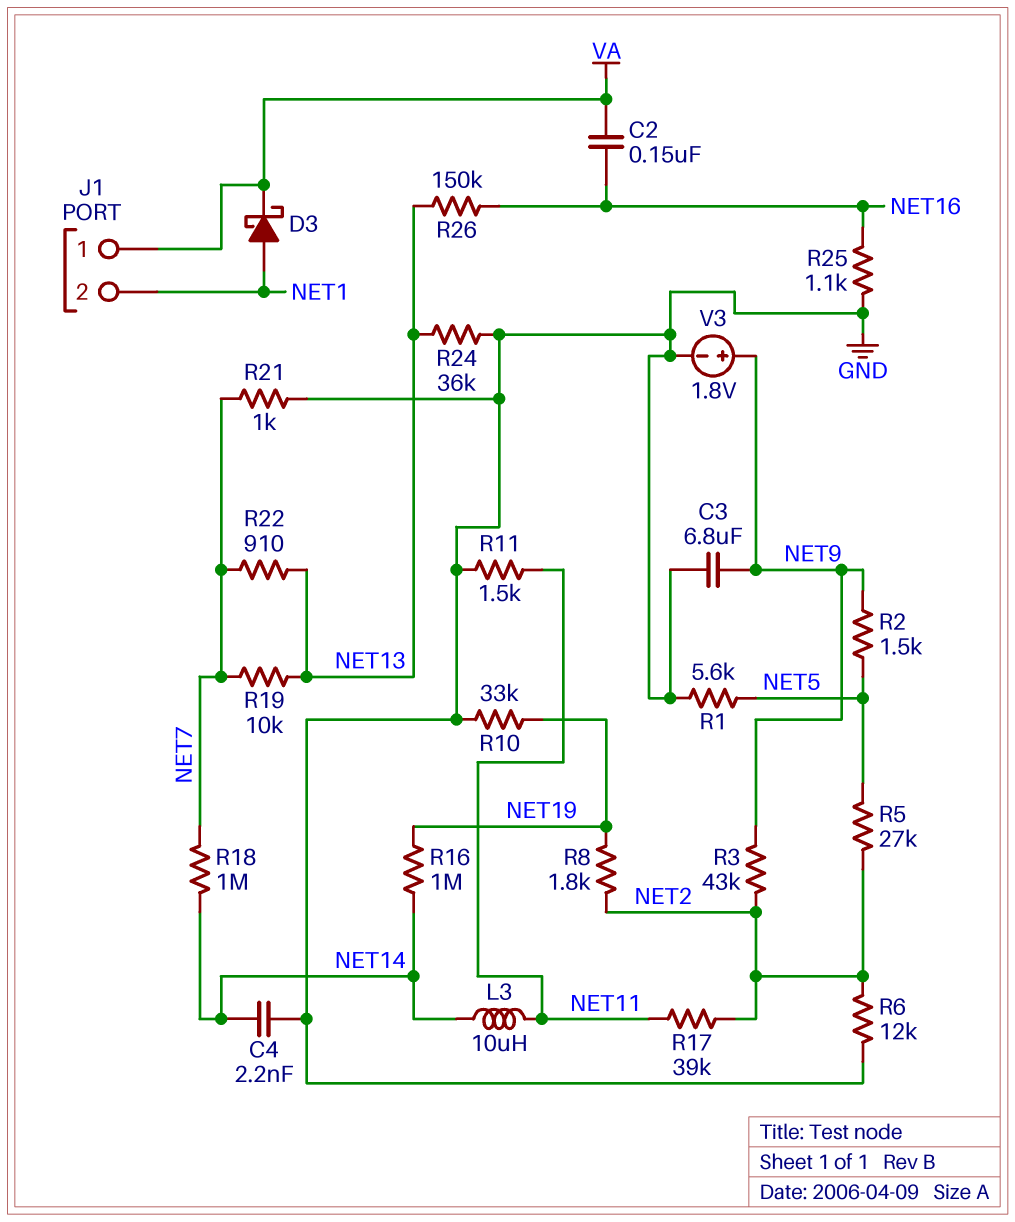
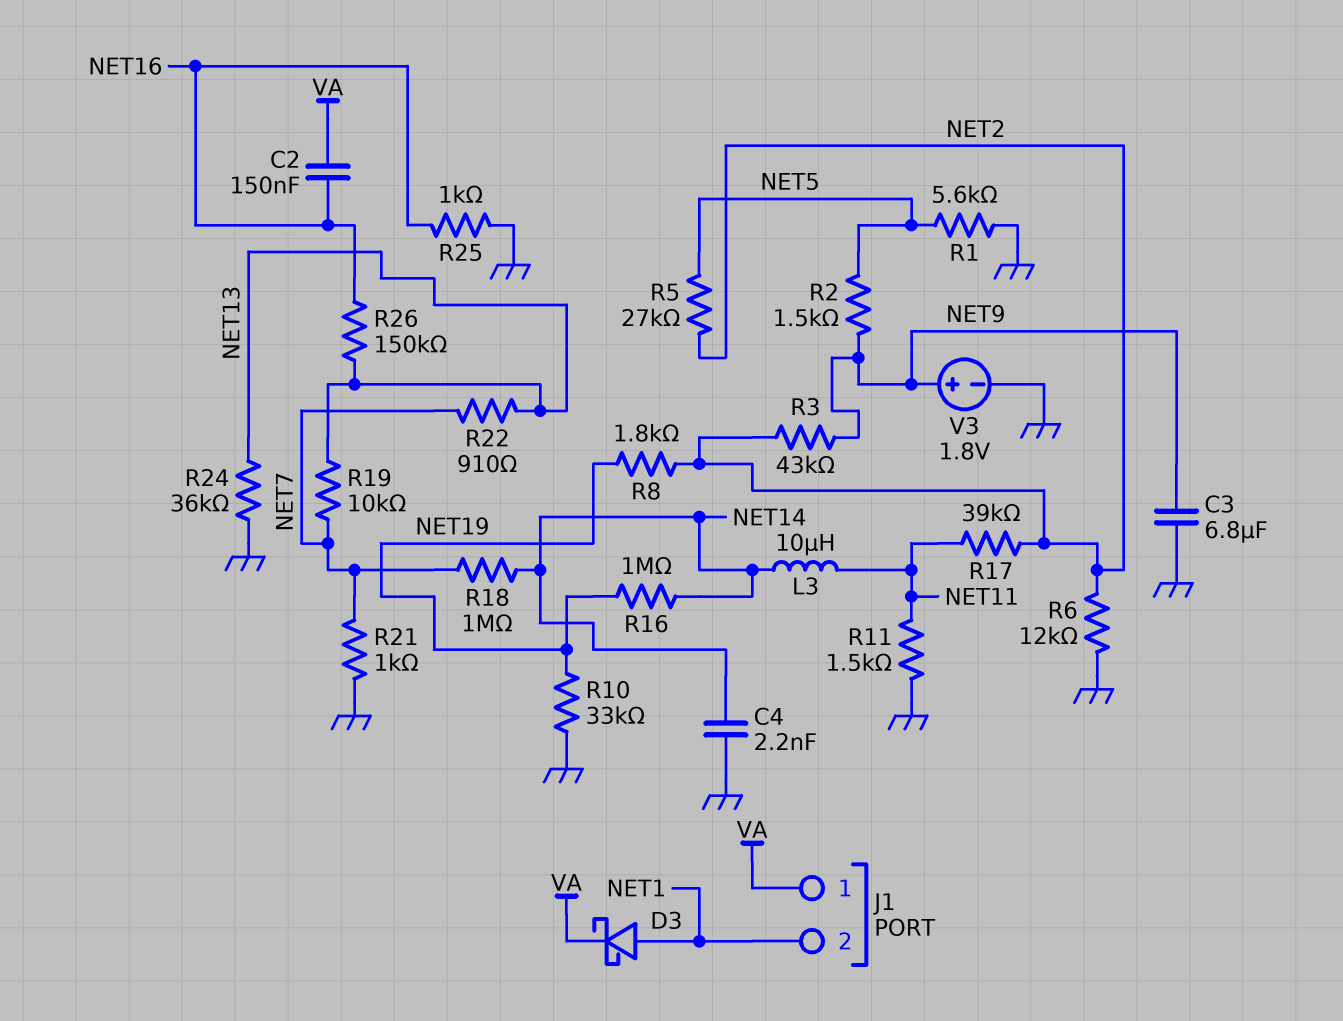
R25: 1.1k (GND, NET16) -> 1k (GND, NET16)

